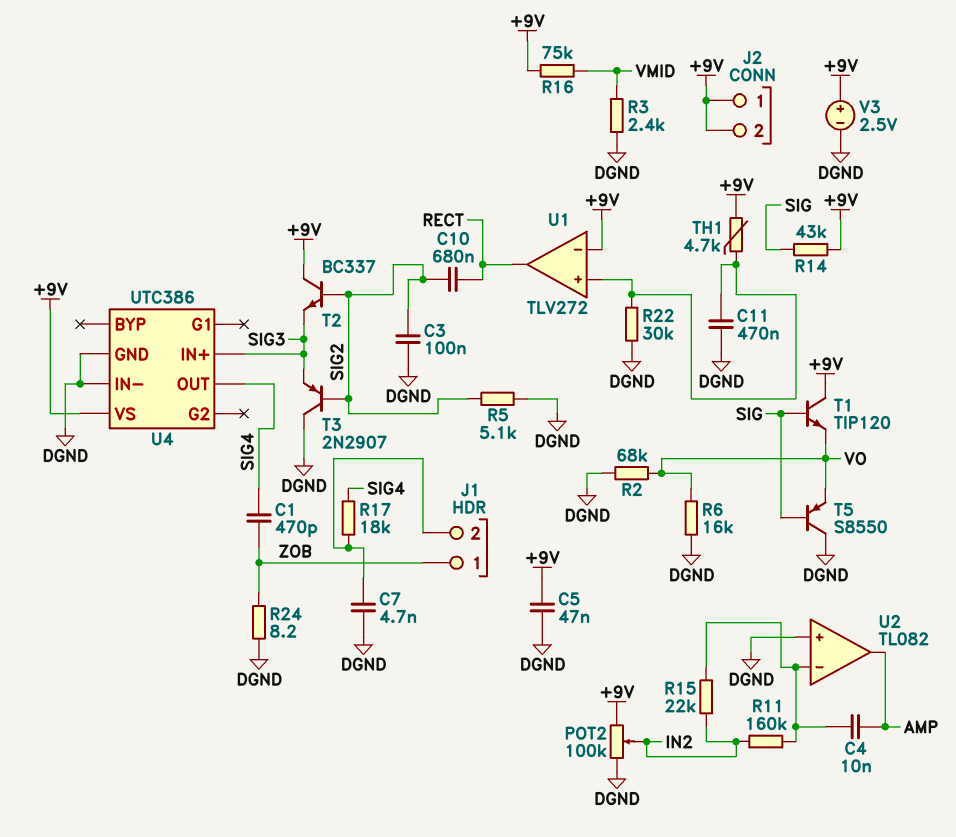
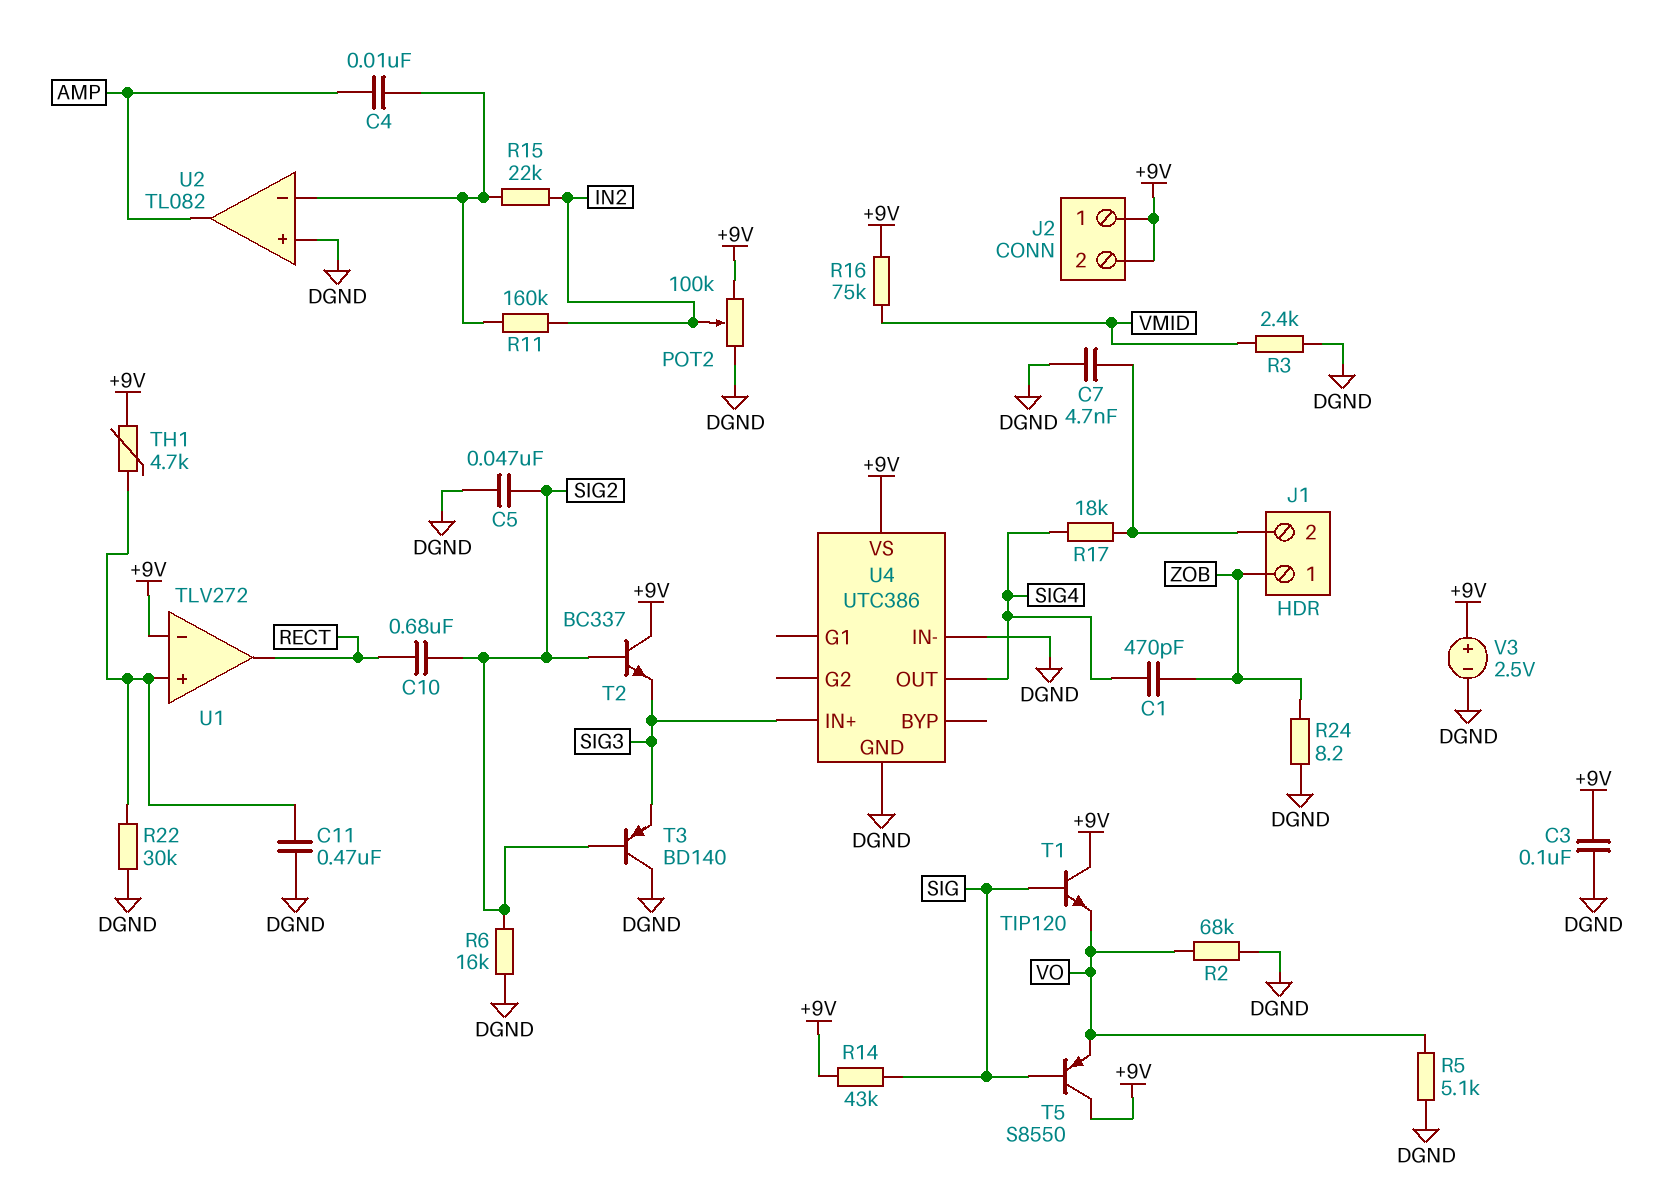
C3: 100nF (DGND, SIG2) -> 100nF (+9V, DGND)
C5: 47nF (+9V, DGND) -> 47nF (DGND, SIG2)
R5: 5.1k (DGND, SIG2) -> 5.1k (DGND, VO)
R6: 16k (DGND, VO) -> 16k (DGND, SIG2)
T3: PNP 2N2907 (B SIG2, C DGND, E SIG3) -> PNP BD140 (B SIG2, C DGND, E SIG3)
T5: PNP S8550 (B SIG, C DGND, E VO) -> PNP S8550 (B SIG, C +9V, E VO)

